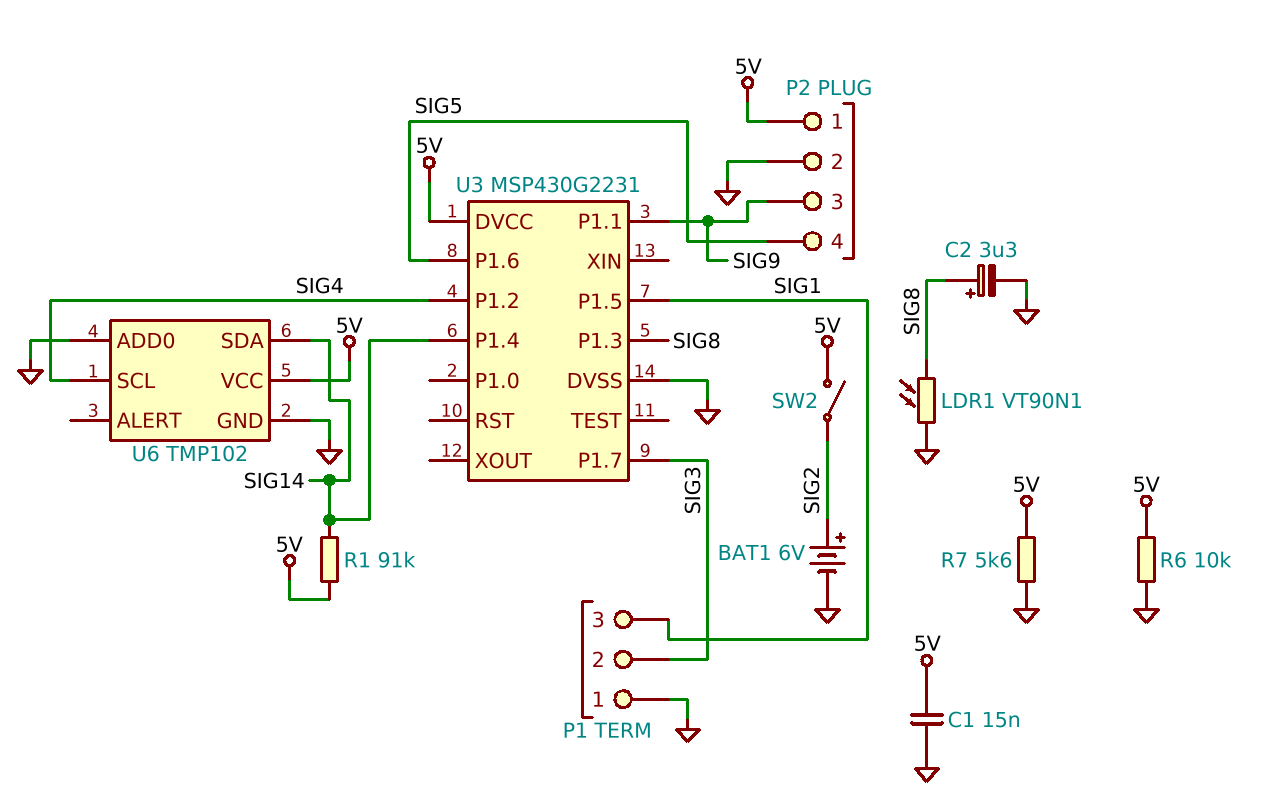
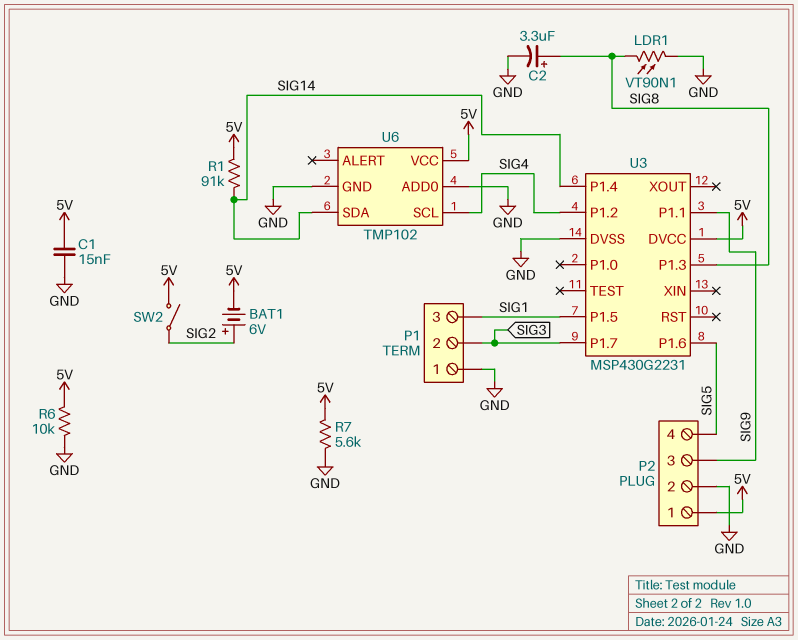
BAT1: 6V (plus SIG2, minus GND) -> 6V (plus SIG2, minus 5V)

